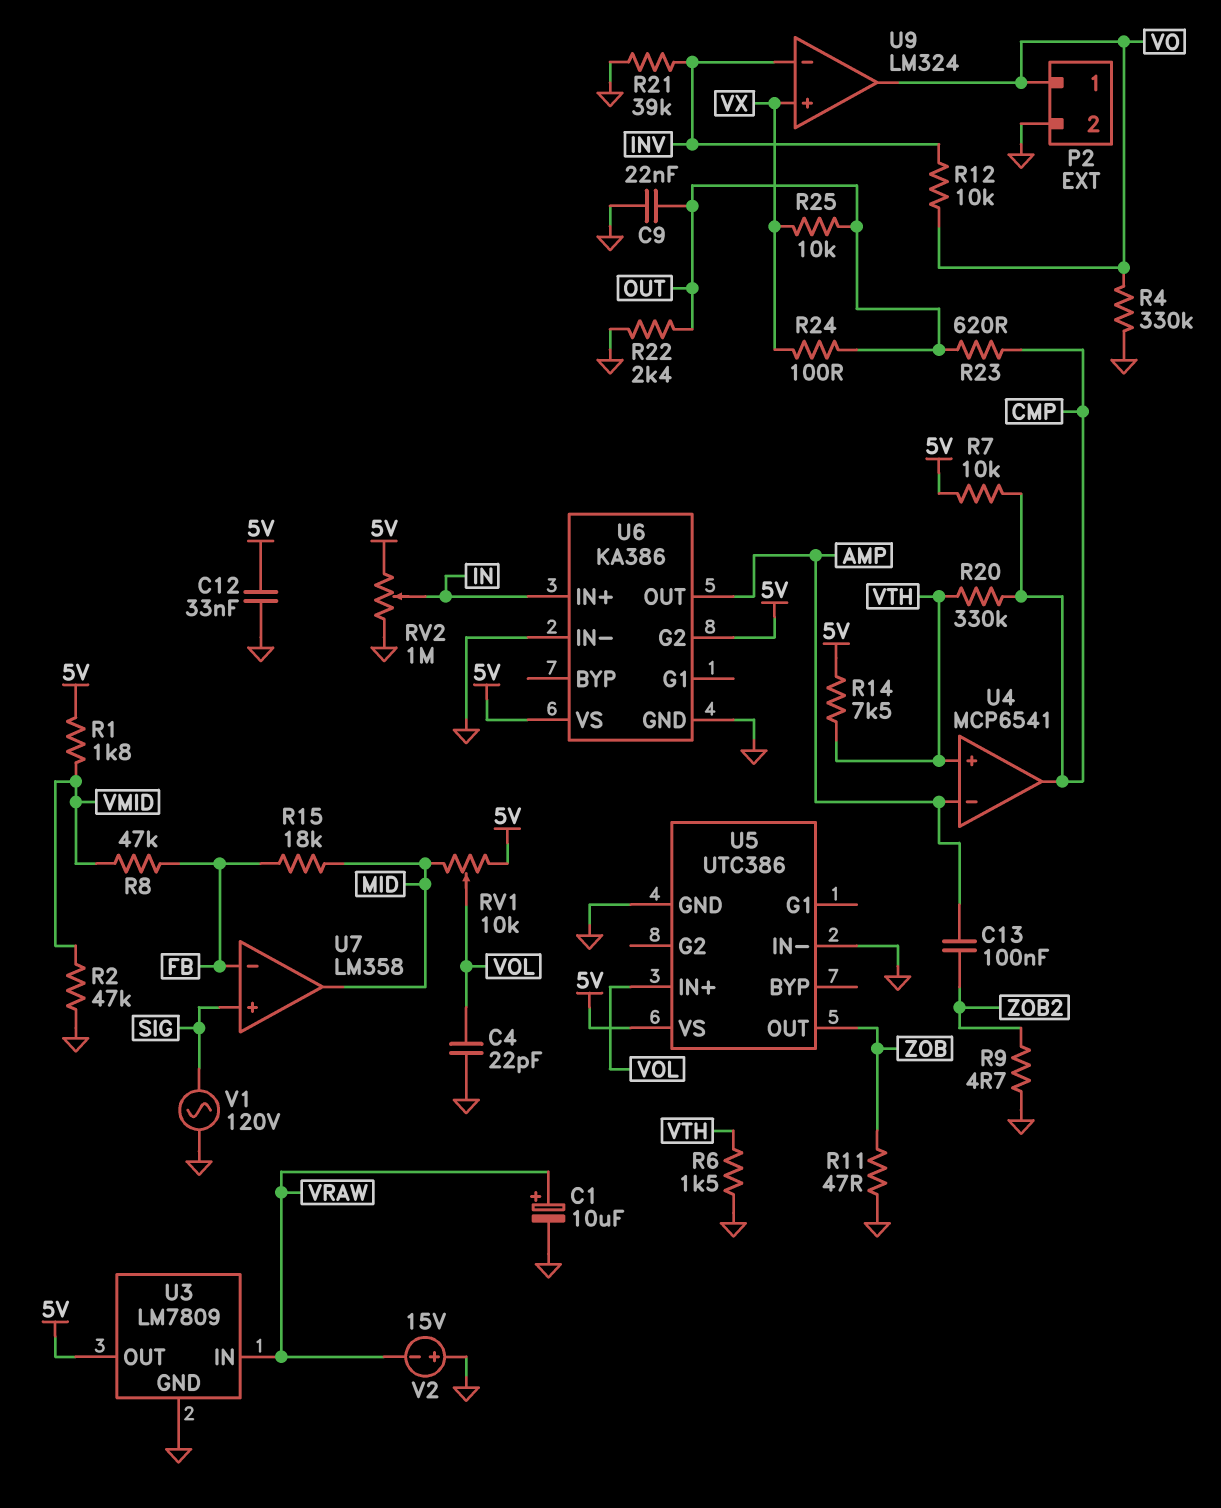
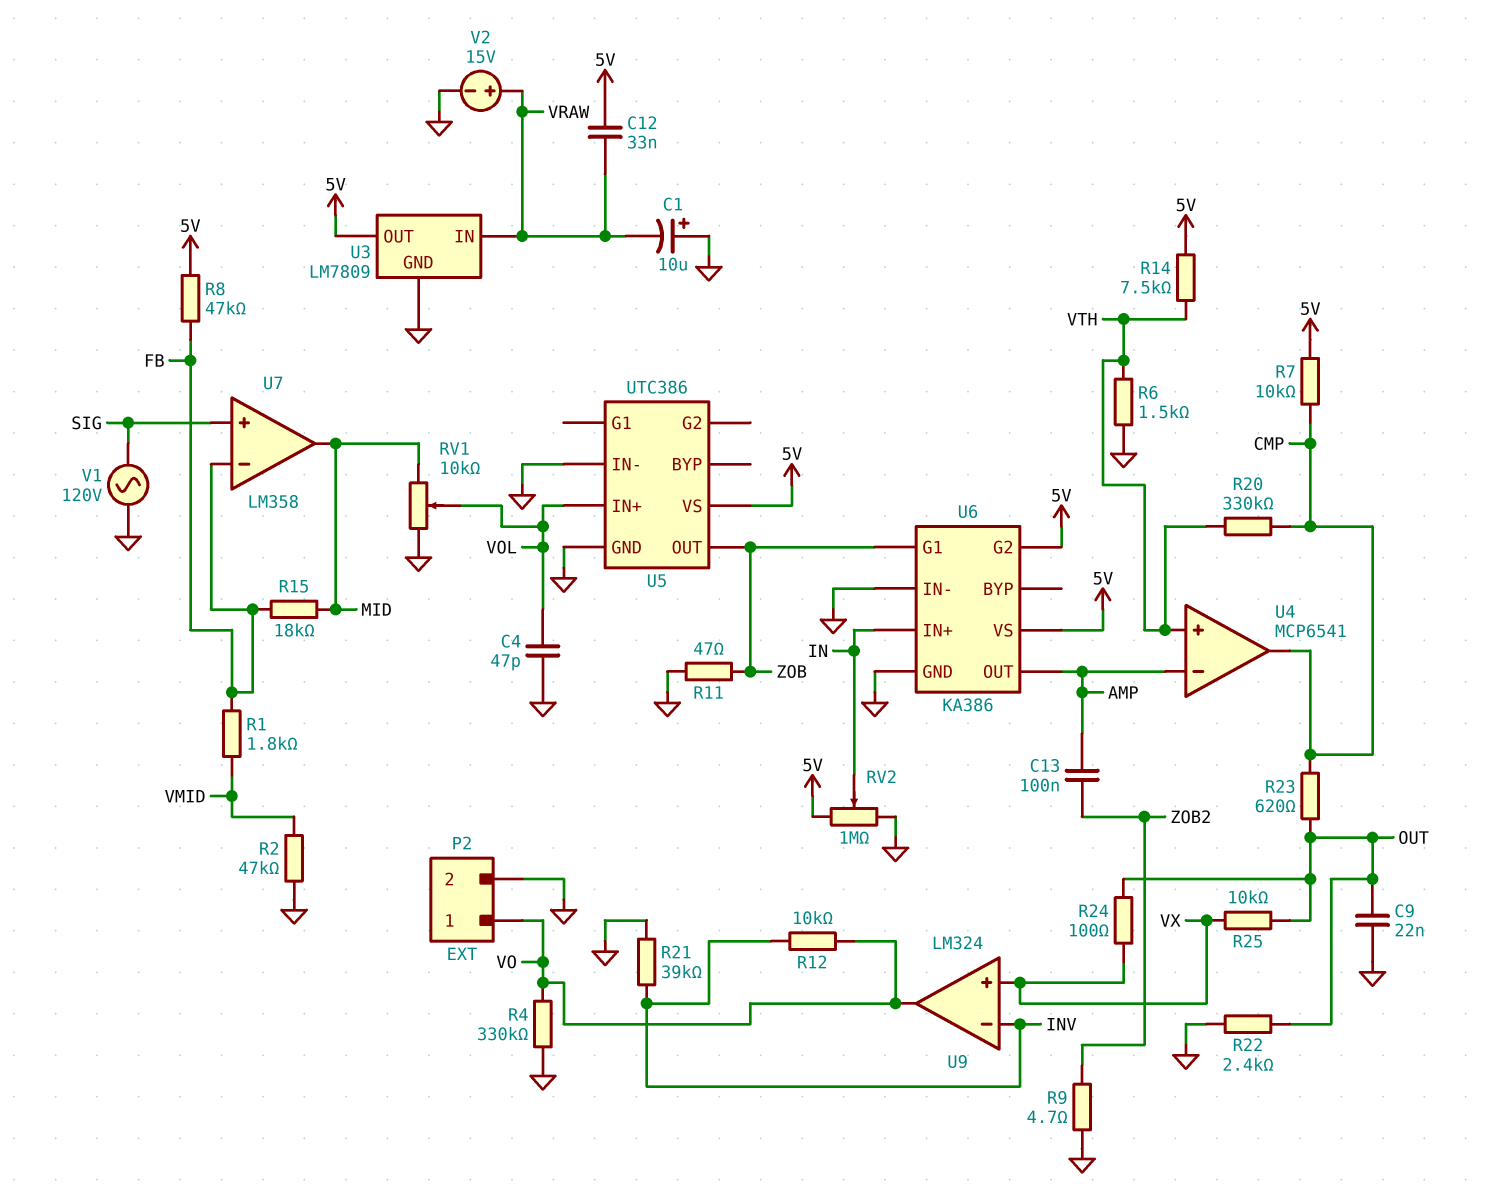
C1: 10uF (plus VRAW, minus GND) -> 10uF (plus GND, minus VRAW)
C4: 22pF (GND, VOL) -> 47pF (GND, VOL)
C12: 33nF (5V, GND) -> 33nF (5V, VRAW)
R1: 1.8k (5V, VMID) -> 1.8k (FB, VMID)
R8: 47k (FB, VMID) -> 47k (5V, FB)
RV1: 10k (5V, MID, wiper VOL) -> 10k (GND, MID, wiper VOL)
U6 pin G1: none -> ZOB
V2: 15V (plus GND, minus VRAW) -> 15V (plus VRAW, minus GND)

